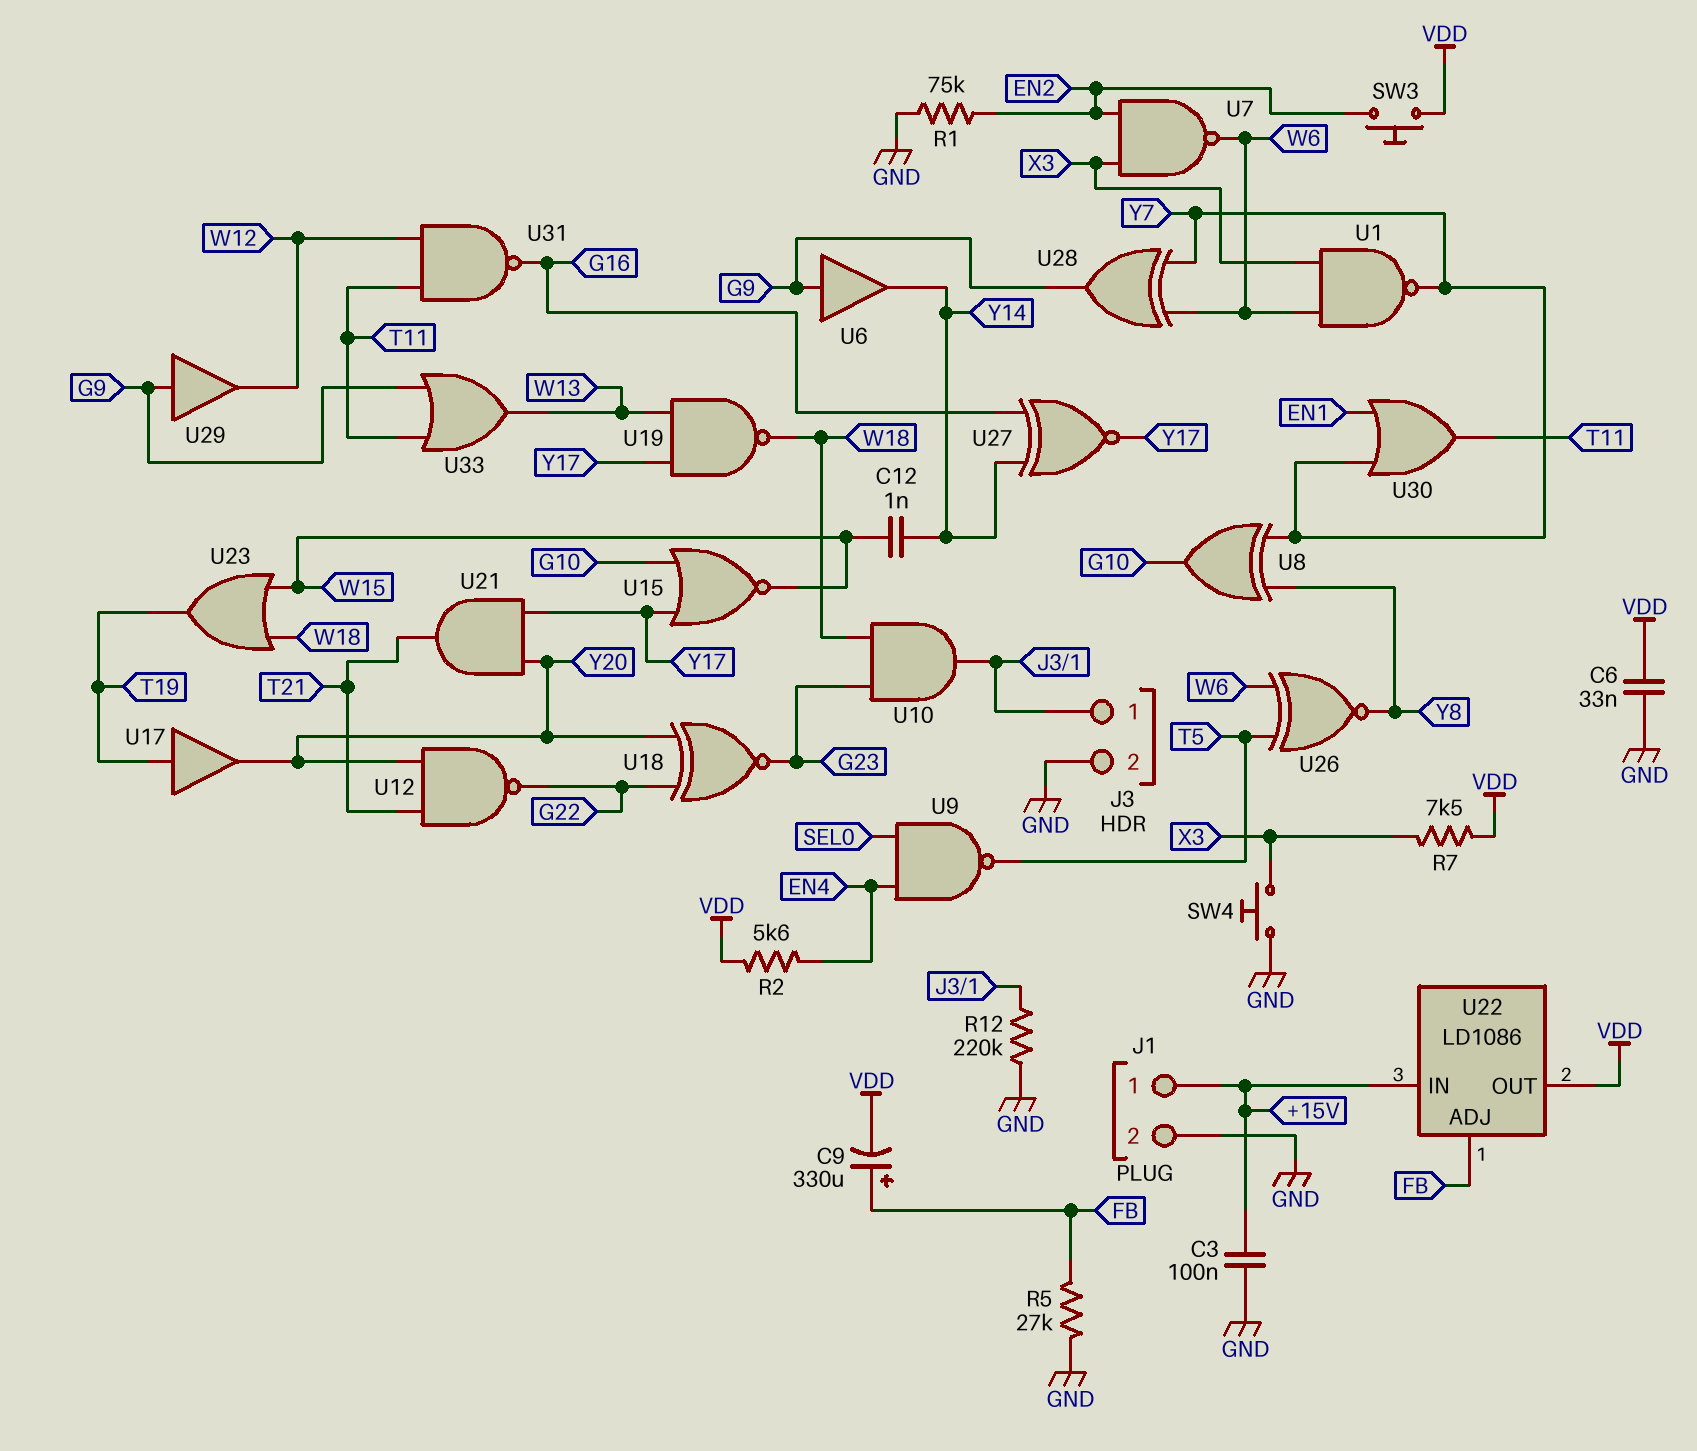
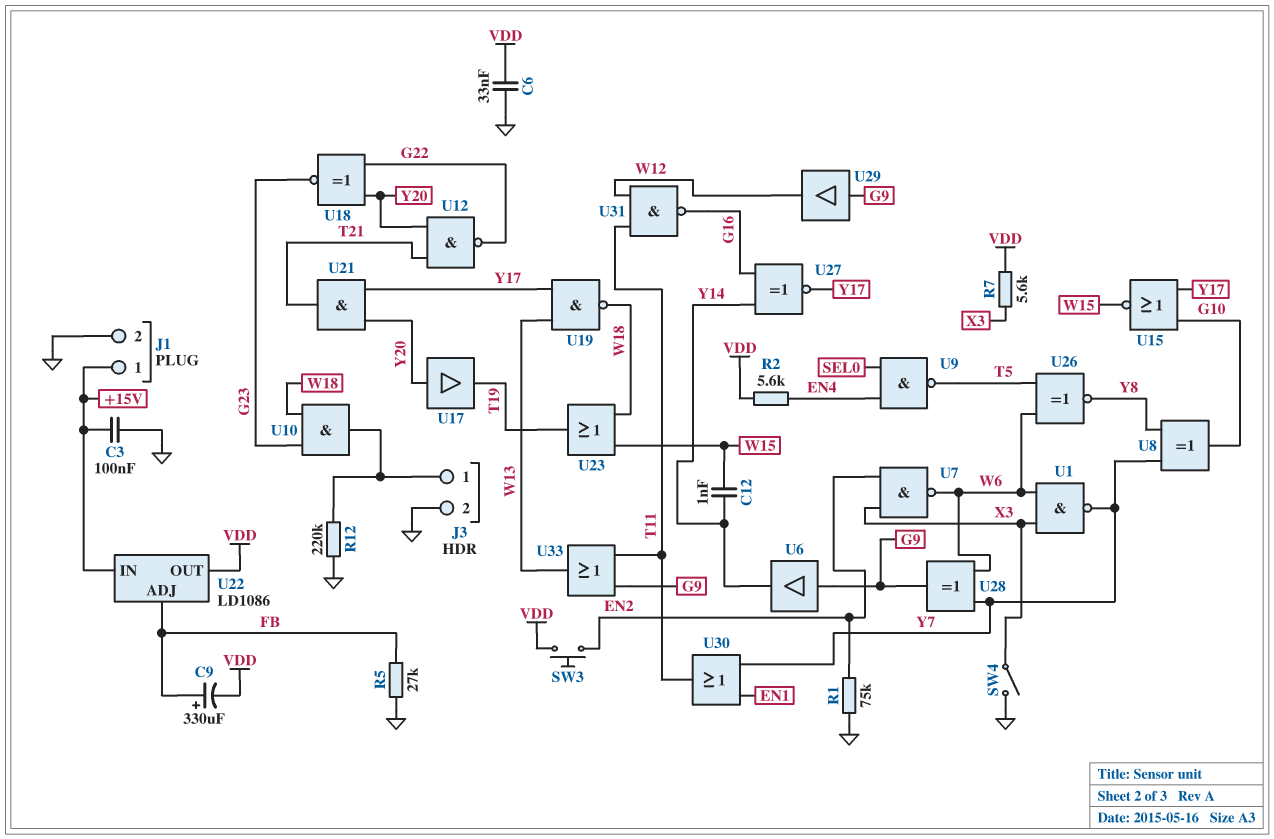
R7: 7.5k (VDD, X3) -> 5.6k (VDD, X3)
SW4: button (GND, X3) -> switch (GND, X3)
U17: buffer (in T19, out Y20) -> buffer (in Y20, out T19)

